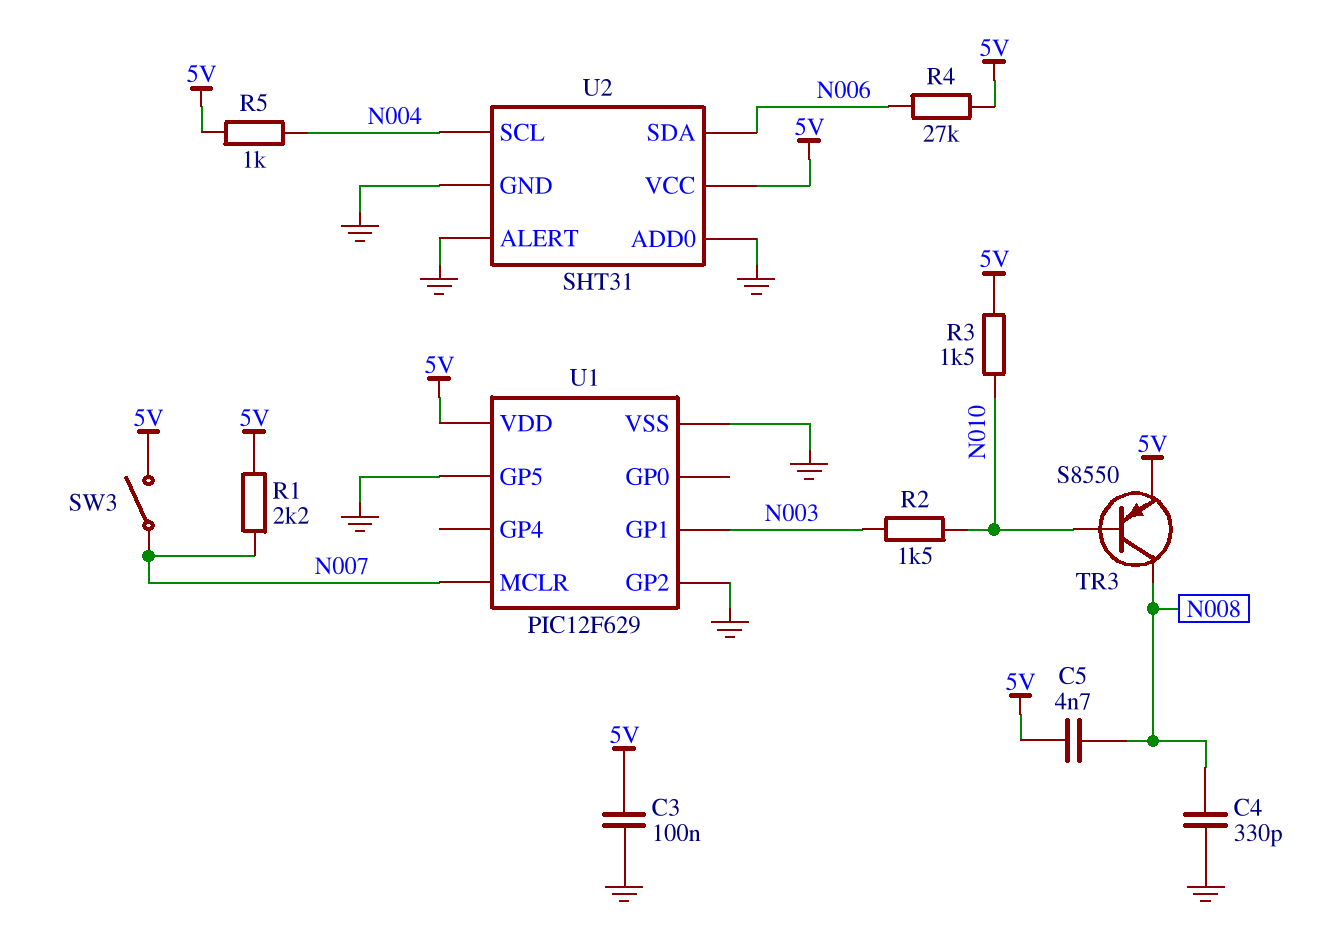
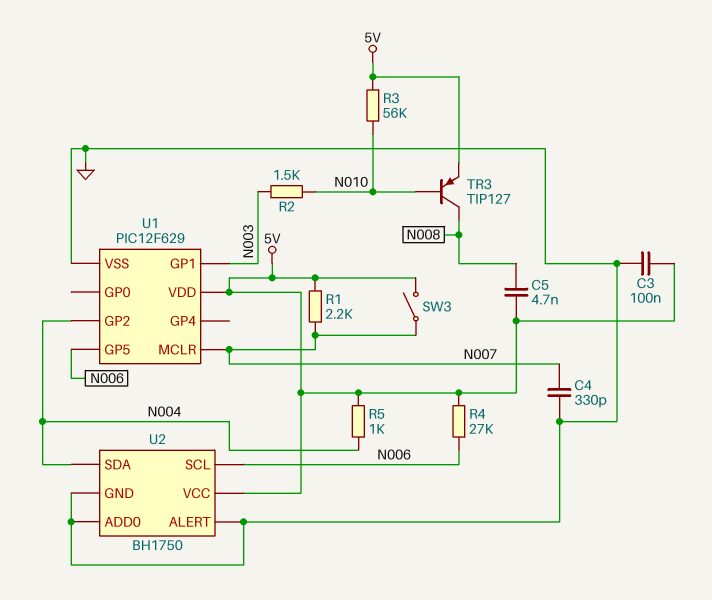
C4: 330pF (GND, N008) -> 330pF (GND, N007)
R3: 1.5k (5V, N010) -> 56k (5V, N010)
TR3: PNP S8550 (B N010, C N008, E 5V) -> PNP TIP127 (B N010, C N008, E 5V)
U1 pin GP2: GND -> N004
U1 pin GP5: GND -> N006
U2: SHT31 -> BH1750
U2 pin SCL: N004 -> N006
U2 pin SDA: N006 -> N004

